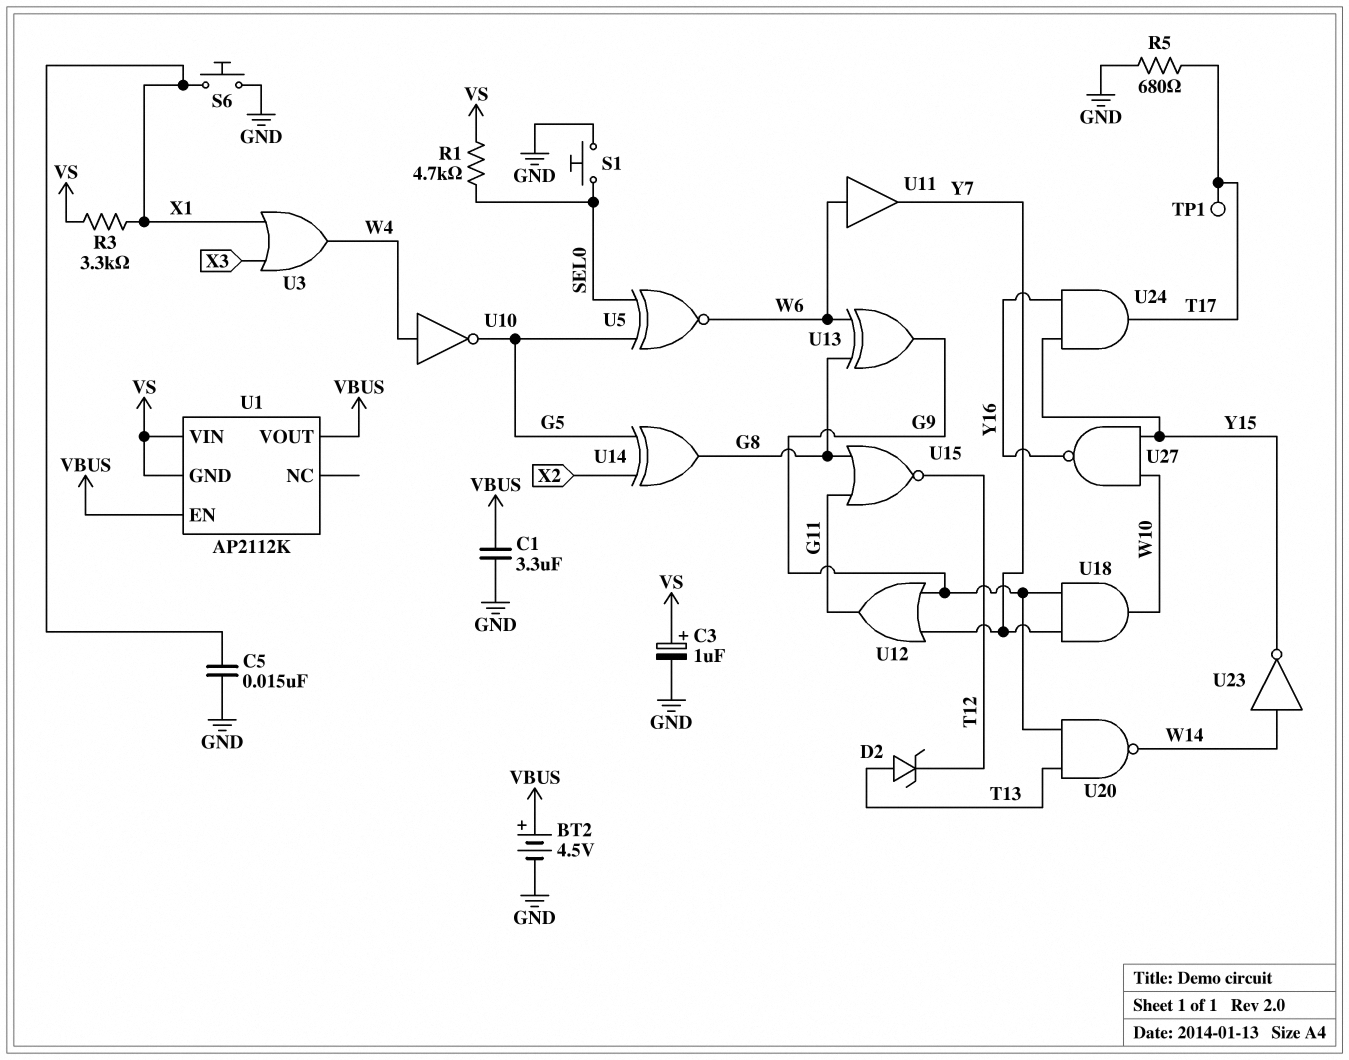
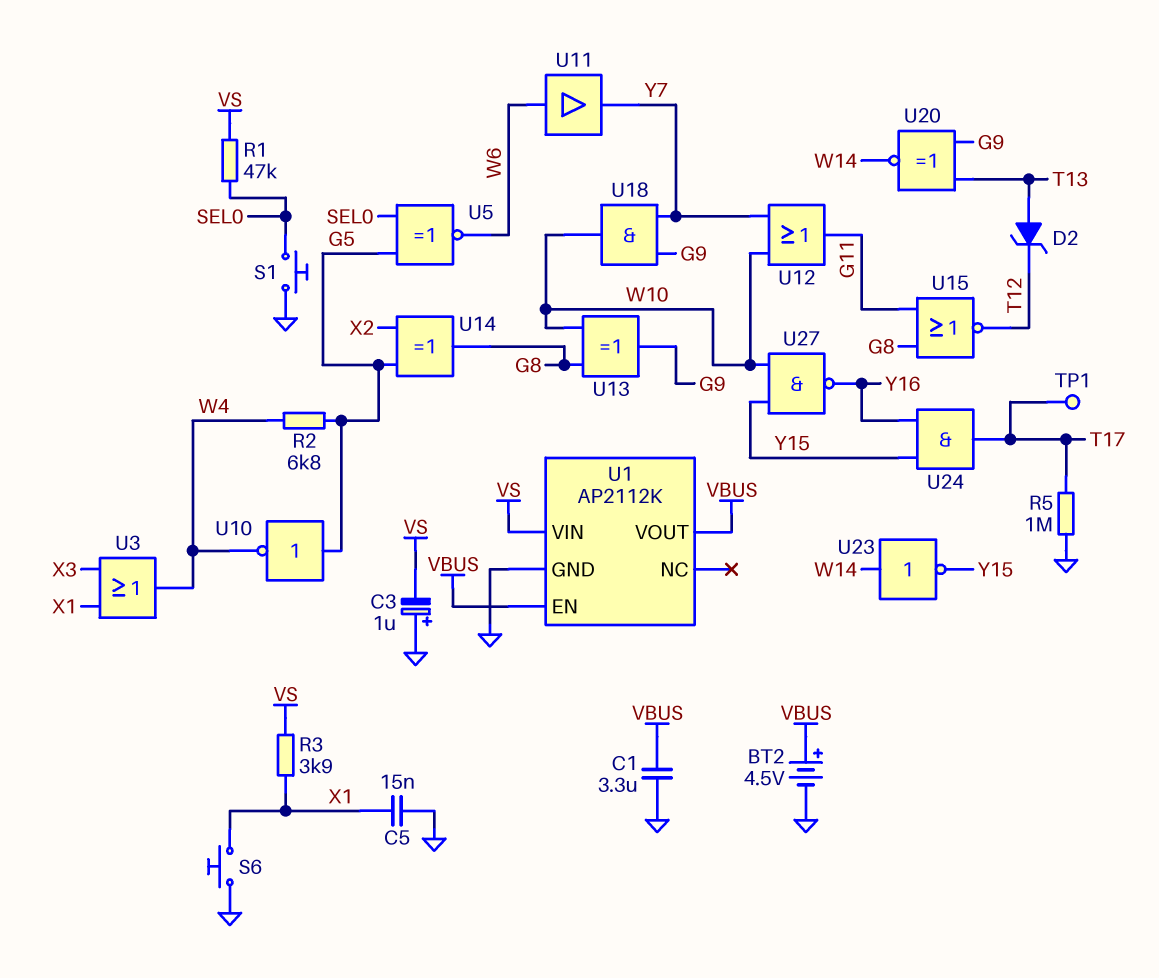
C3: 1uF (plus VS, minus GND) -> 1uF (plus GND, minus VS)
R1: 4.7k (SEL0, VS) -> 47k (SEL0, VS)
R2: none -> 6.8k (G5, W4)
R3: 3.3k (VS, X1) -> 3.9k (VS, X1)
R5: 680 (GND, T17) -> 1M (GND, T17)
U1 pin GND: VS -> GND
U10: NOT (in W4, out G5) -> NOT (in G5, out W4)
U12: OR (in G9, in Y7, out G11) -> OR (in W10, in Y7, out G11)
U13: XOR (in G8, in W6, out G9) -> XOR (in G8, in W10, out G9)
U20: NAND (in G9, in T13, out W14) -> XNOR (in G9, in T13, out W14)

